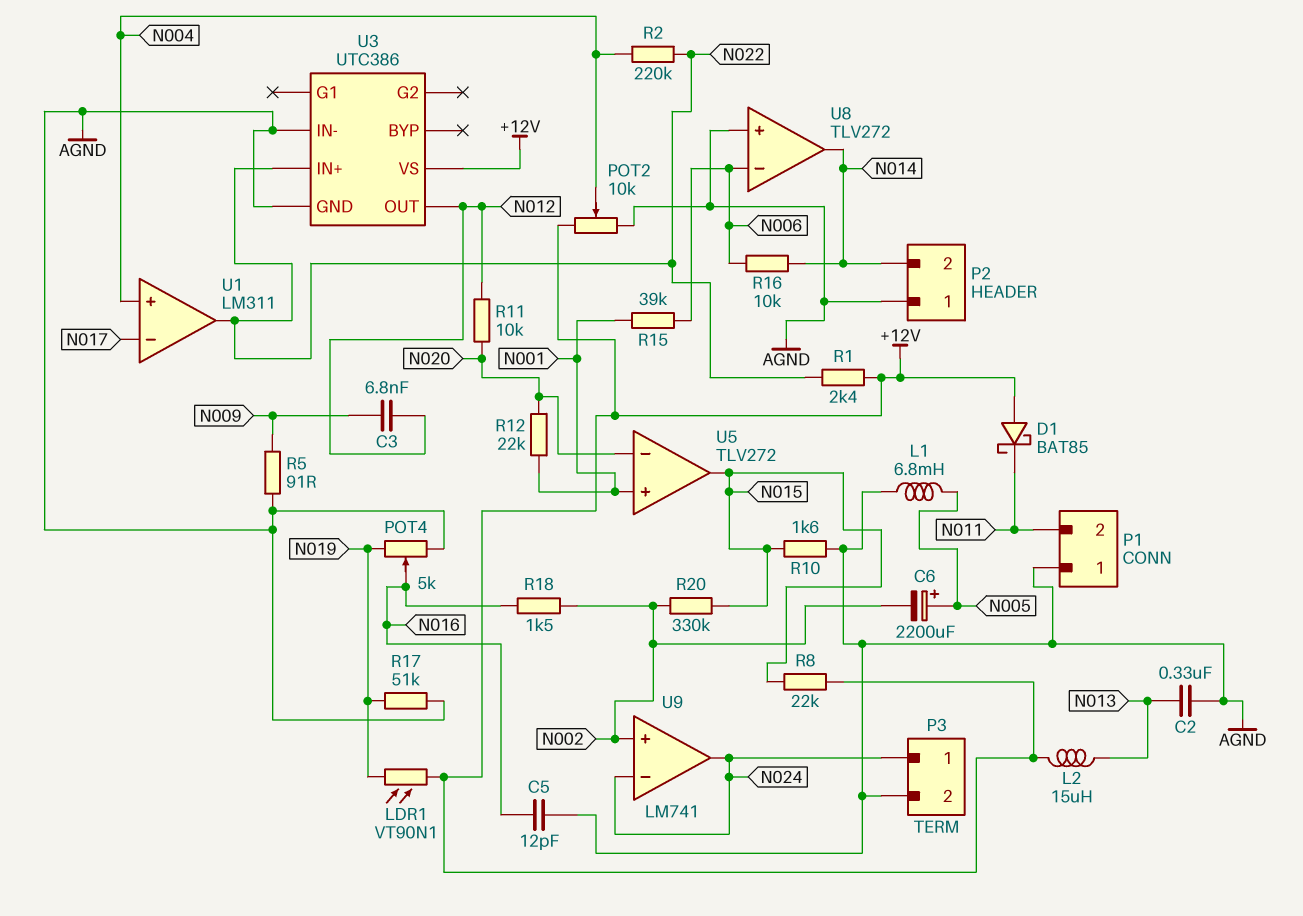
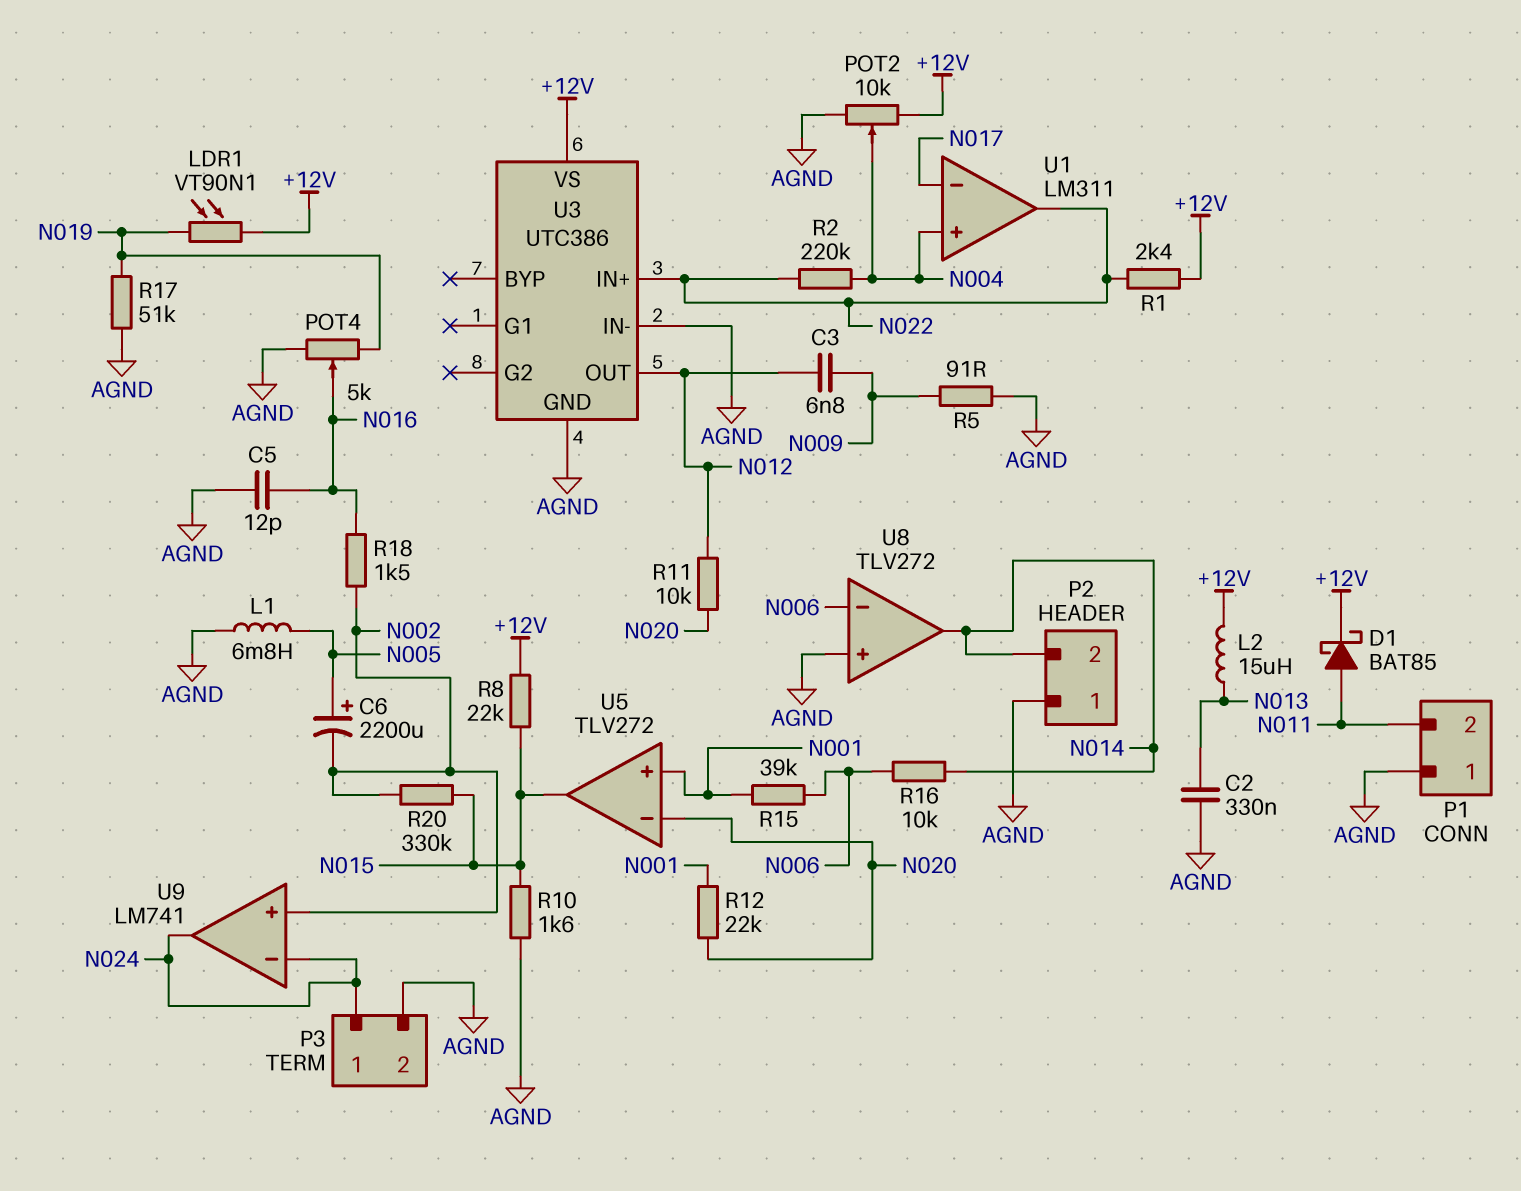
D1: schottky BAT85 (A +12V, K N011) -> schottky BAT85 (A N011, K +12V)

